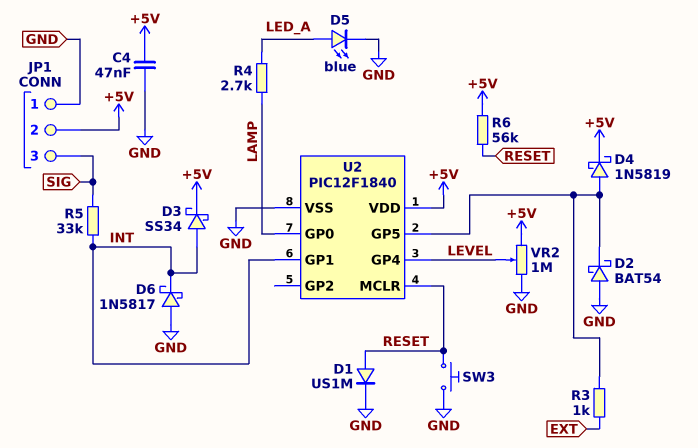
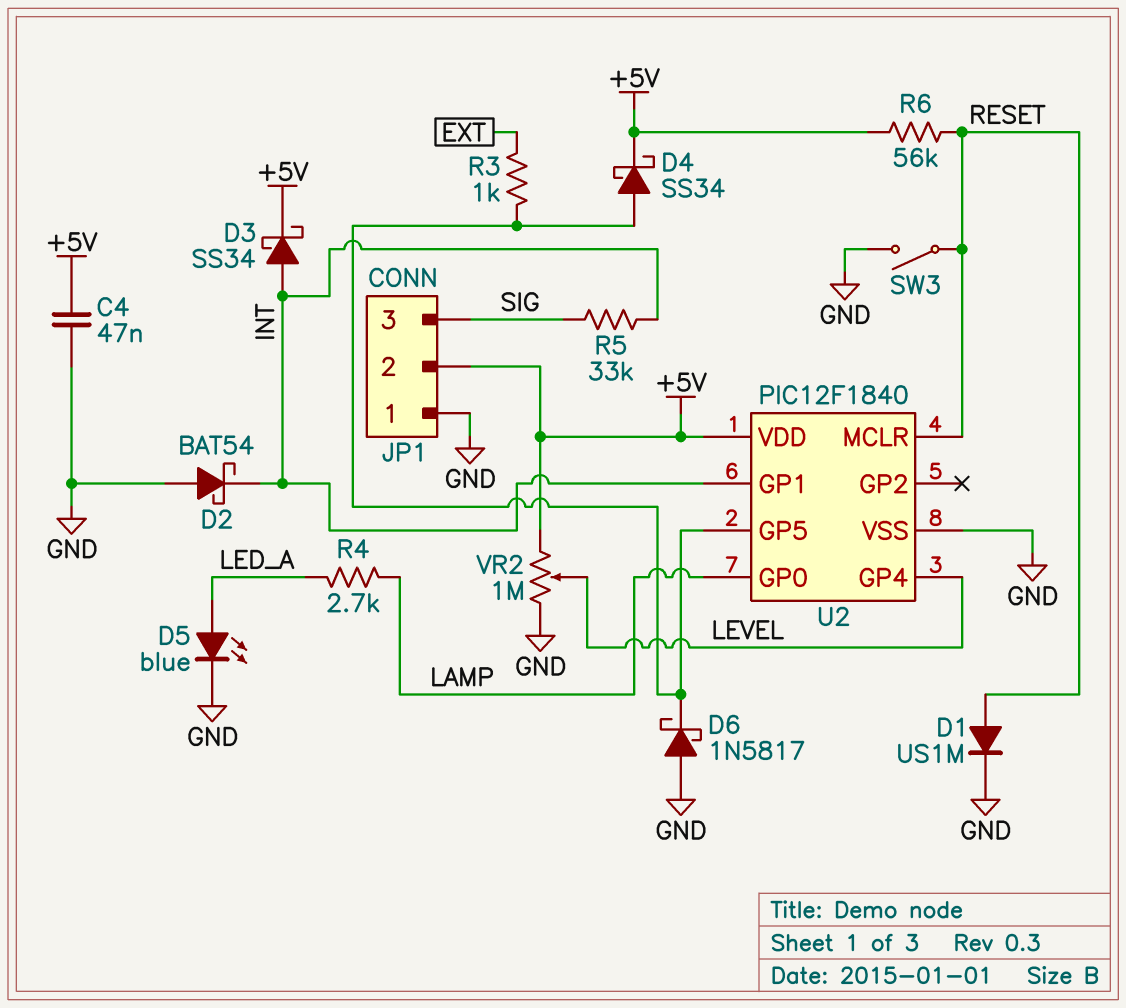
D2: schottky BAT54 (A GND, K U2/GP5) -> schottky BAT54 (A GND, K INT)
D4: schottky 1N5819 (A U2/GP5, K +5V) -> schottky SS34 (A U2/GP5, K +5V)
D6: schottky 1N5817 (A GND, K INT) -> schottky 1N5817 (A GND, K U2/GP5)
SW3: button (GND, RESET) -> switch (GND, RESET)

